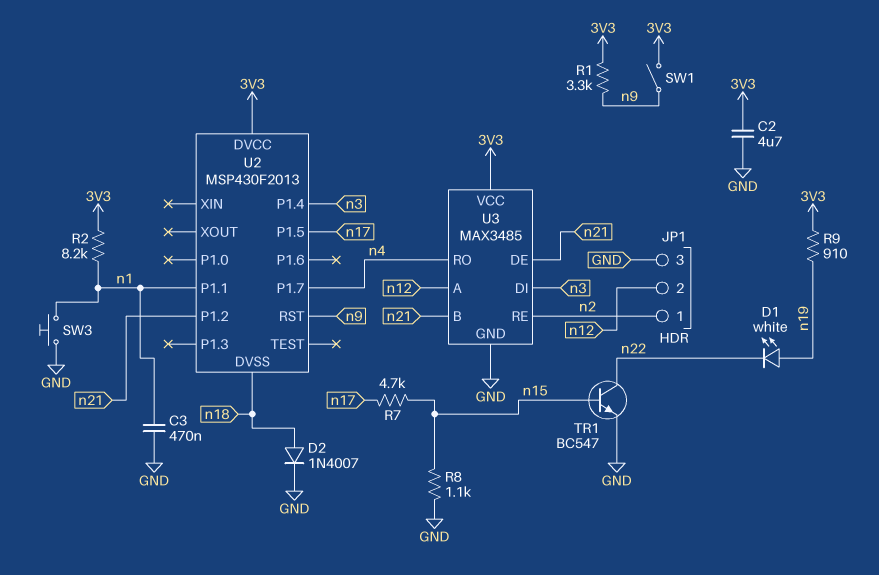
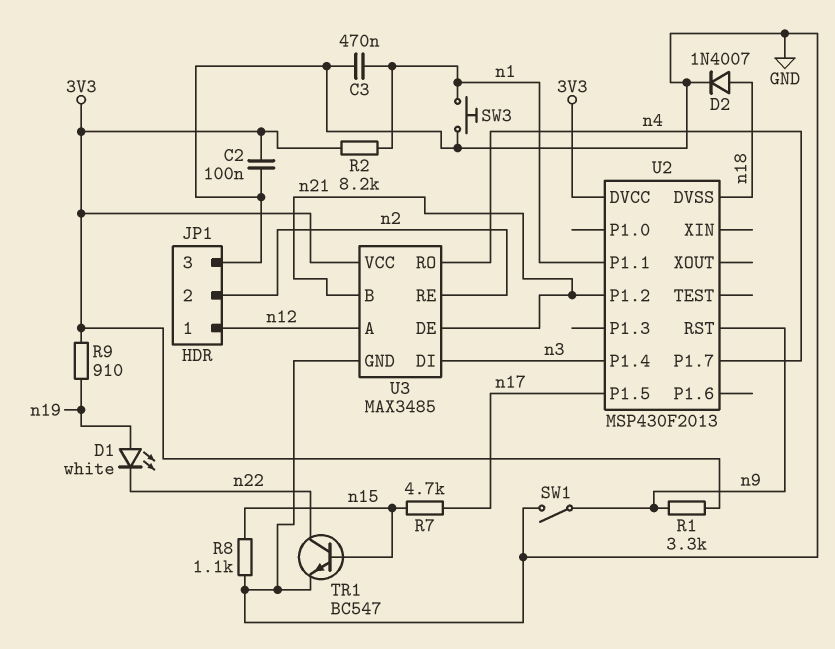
C2: 4.7uF (3V3, GND) -> 100nF (3V3, GND)
JP1 pin 1: n2 -> n12
JP1 pin 2: n12 -> n2
SW1: switch (3V3, n9) -> switch (GND, n9)

